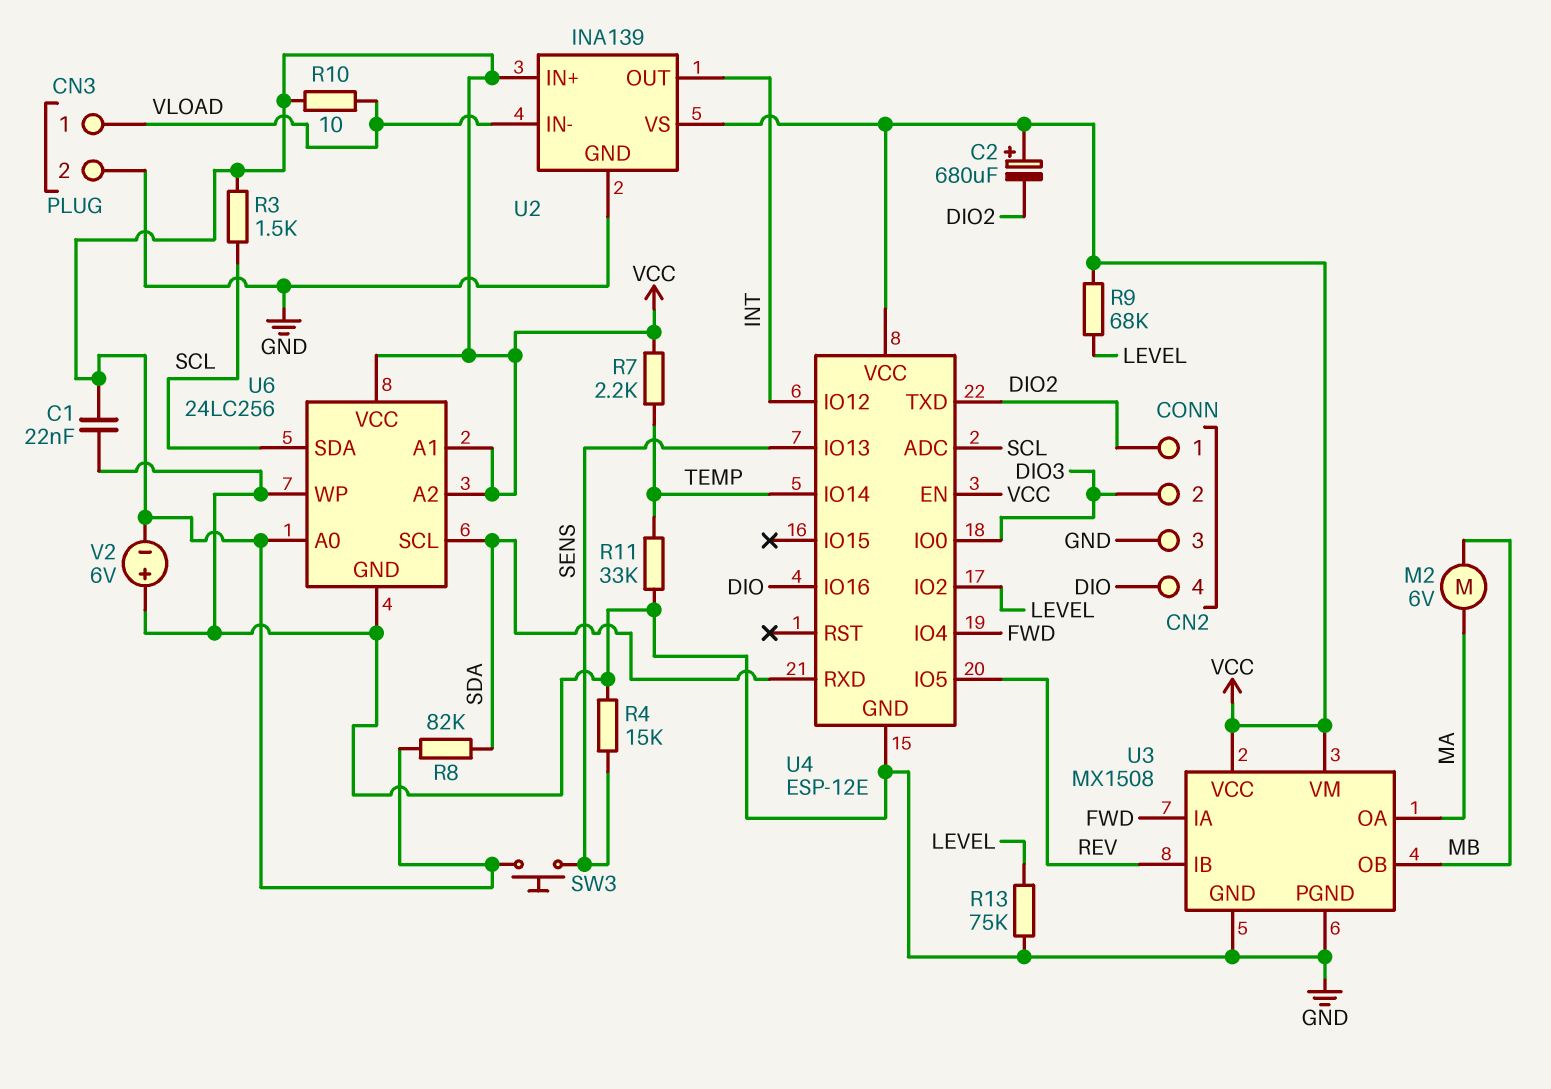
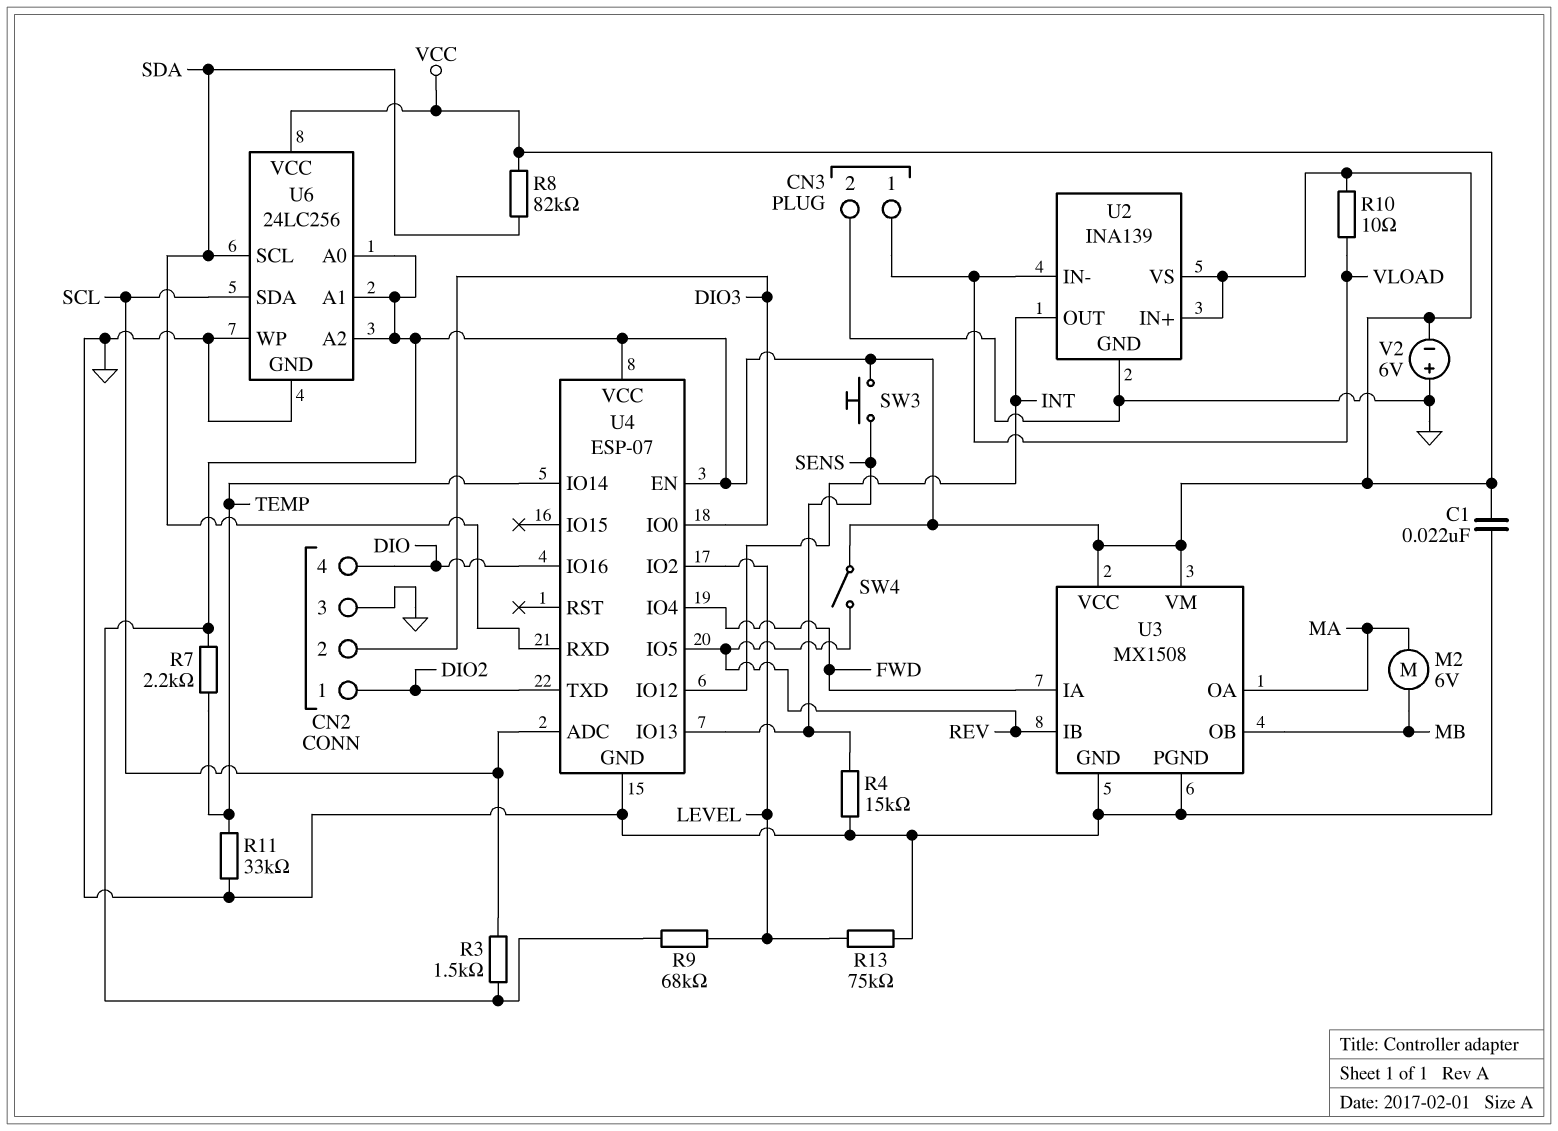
C2: 680uF (plus VCC, minus DIO2) -> none
SW4: none -> switch (REV, VCC)
U4: ESP-12E -> ESP-07

